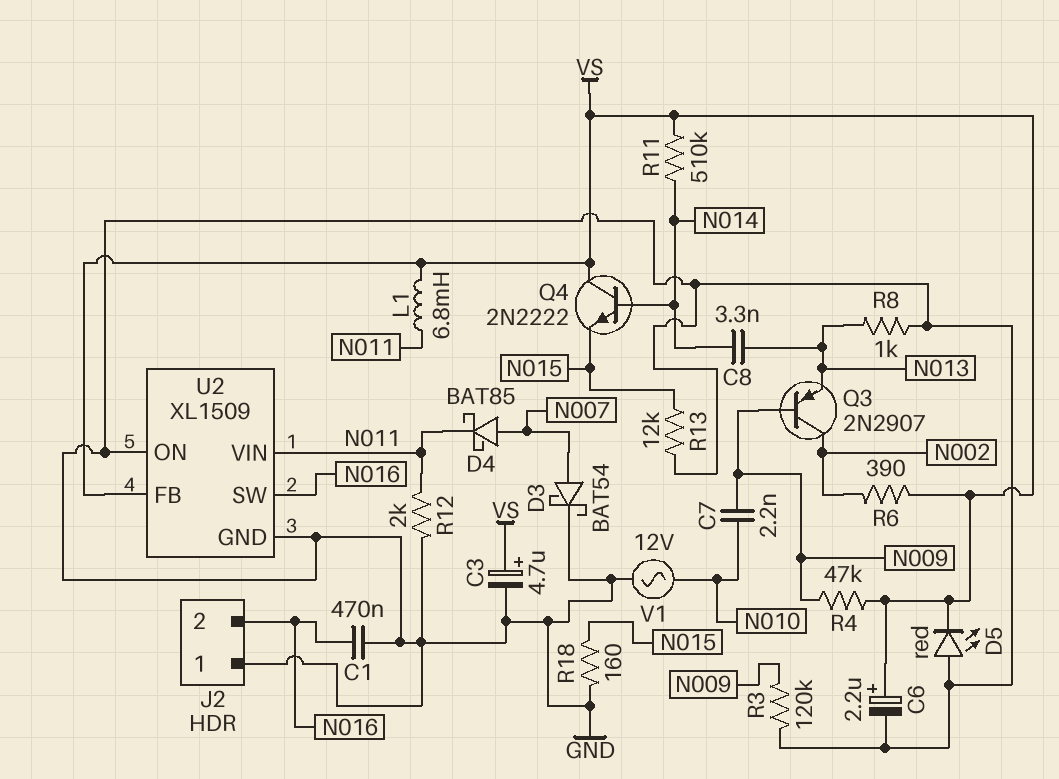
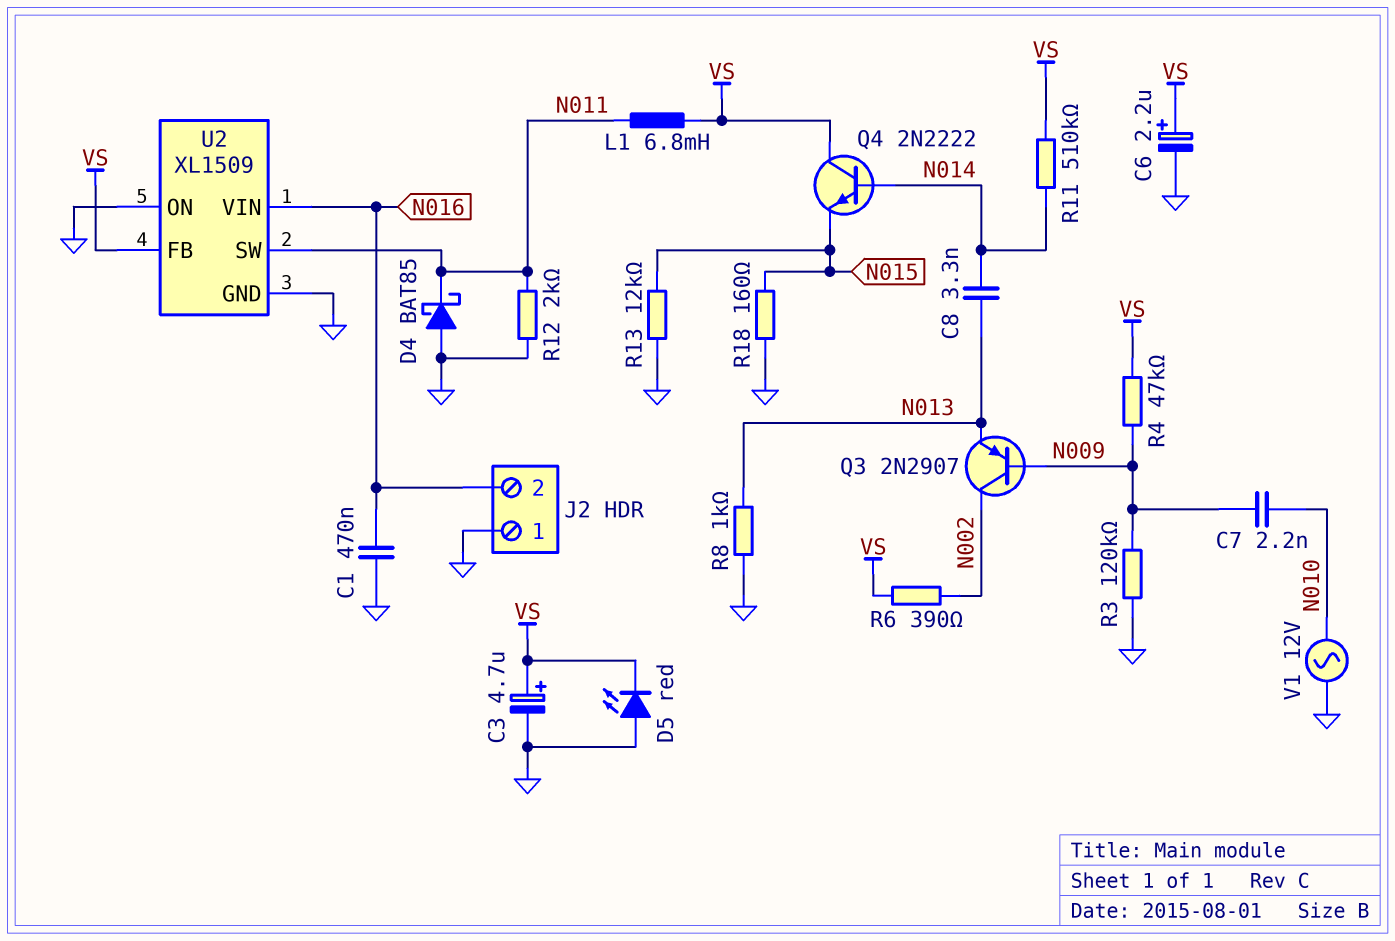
D3: schottky BAT54 (A N007, K GND) -> none
D4: schottky BAT85 (A N007, K N011) -> schottky BAT85 (A GND, K N011)
U2 pin SW: N016 -> N011
U2 pin VIN: N011 -> N016

